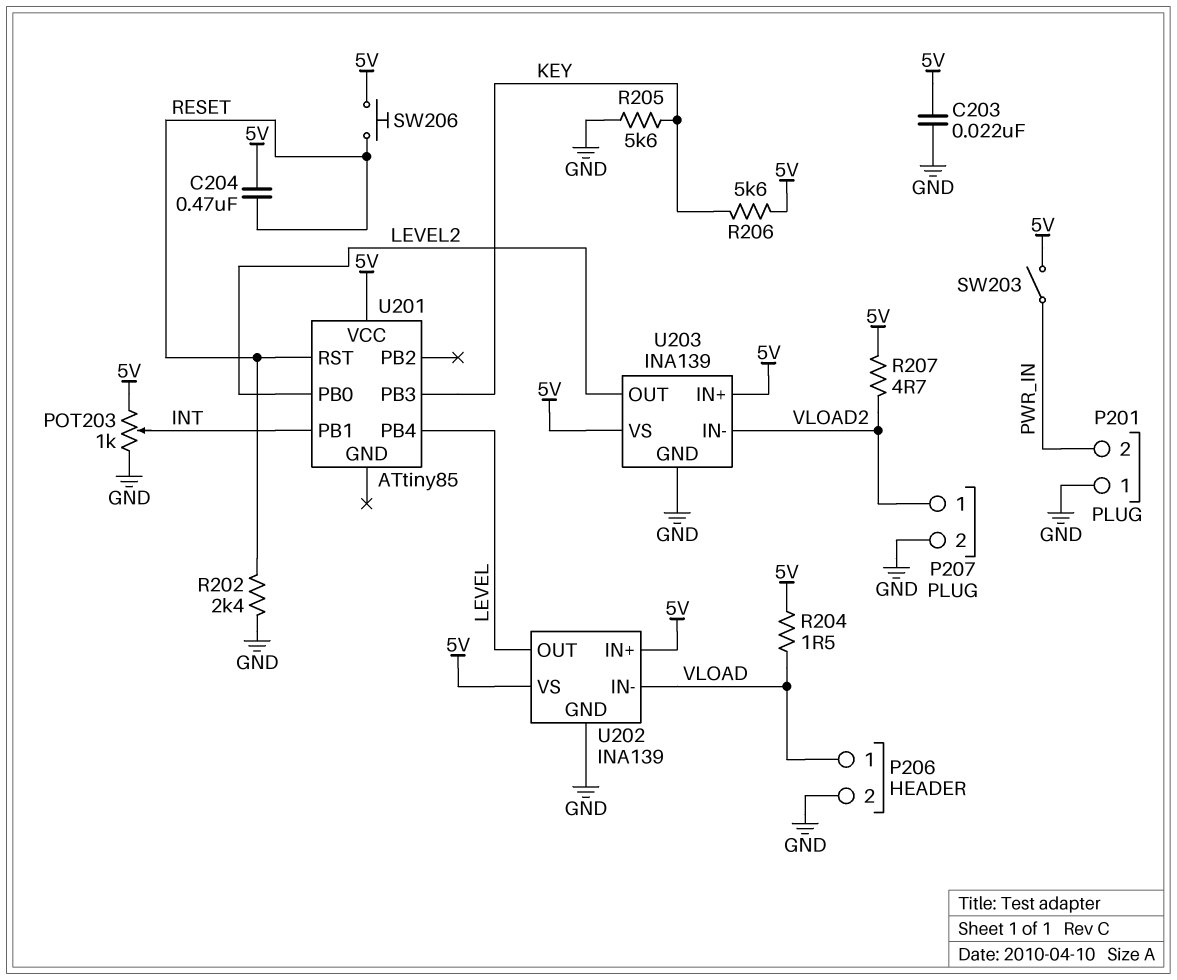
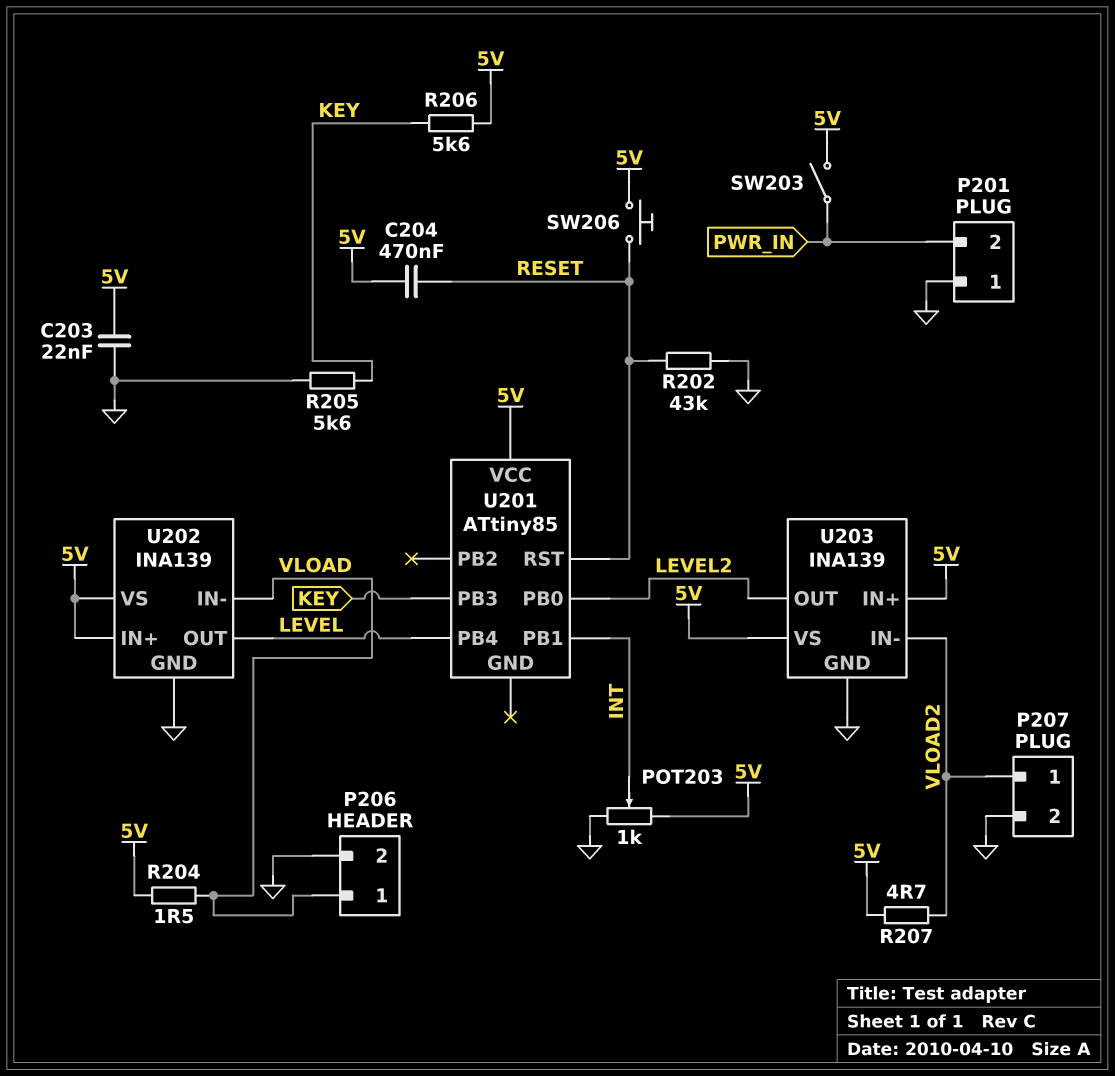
R202: 2.4k (GND, RESET) -> 43k (GND, RESET)

